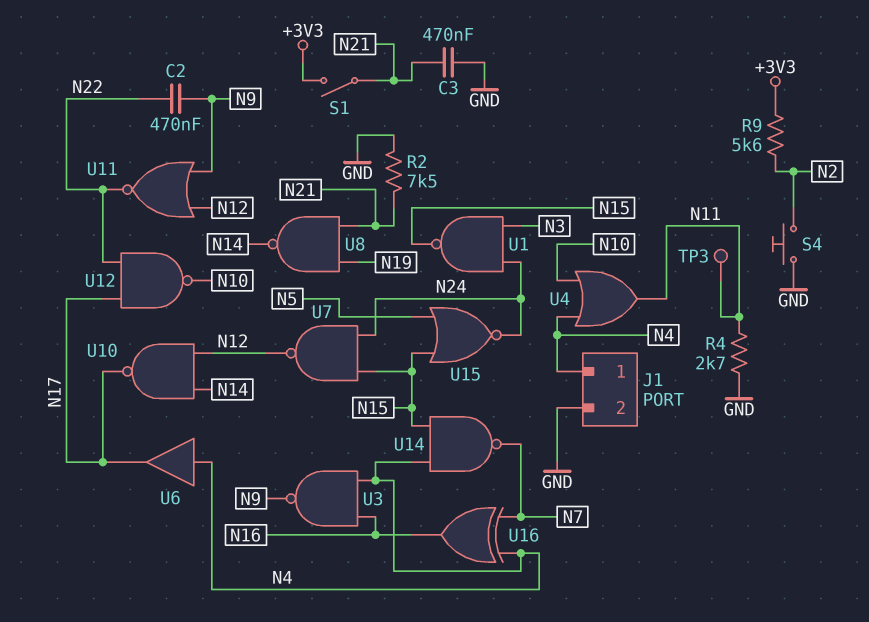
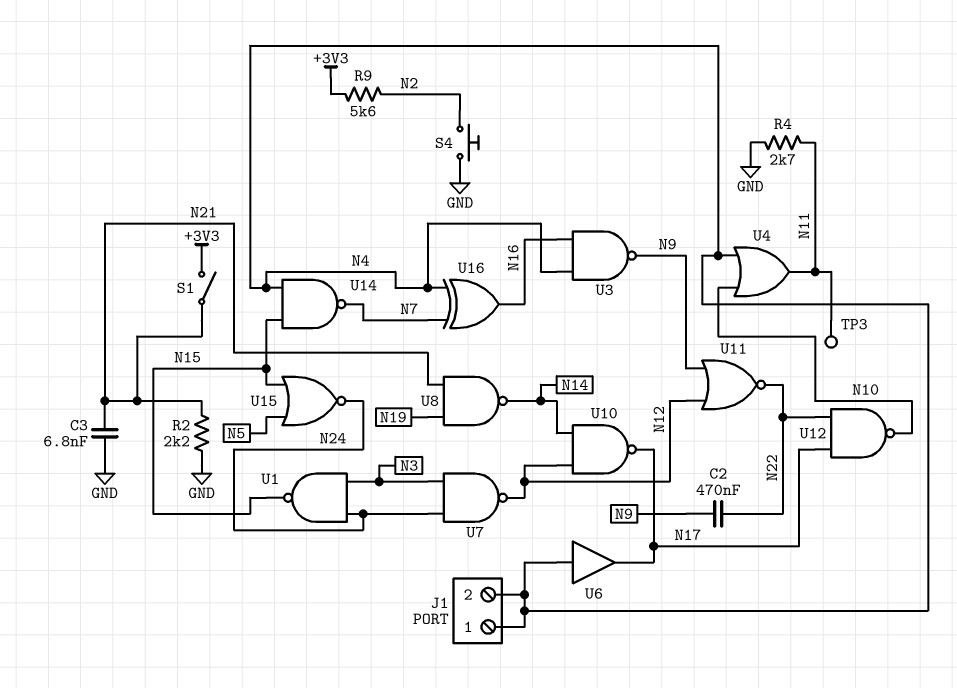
C3: 470nF (GND, N21) -> 6.8nF (GND, N21)
J1 pin 2: GND -> N4
R2: 7.5k (GND, N21) -> 2.2k (GND, N21)
U7: NAND (in N15, in N24, out N12) -> NAND (in N3, in N24, out N12)

